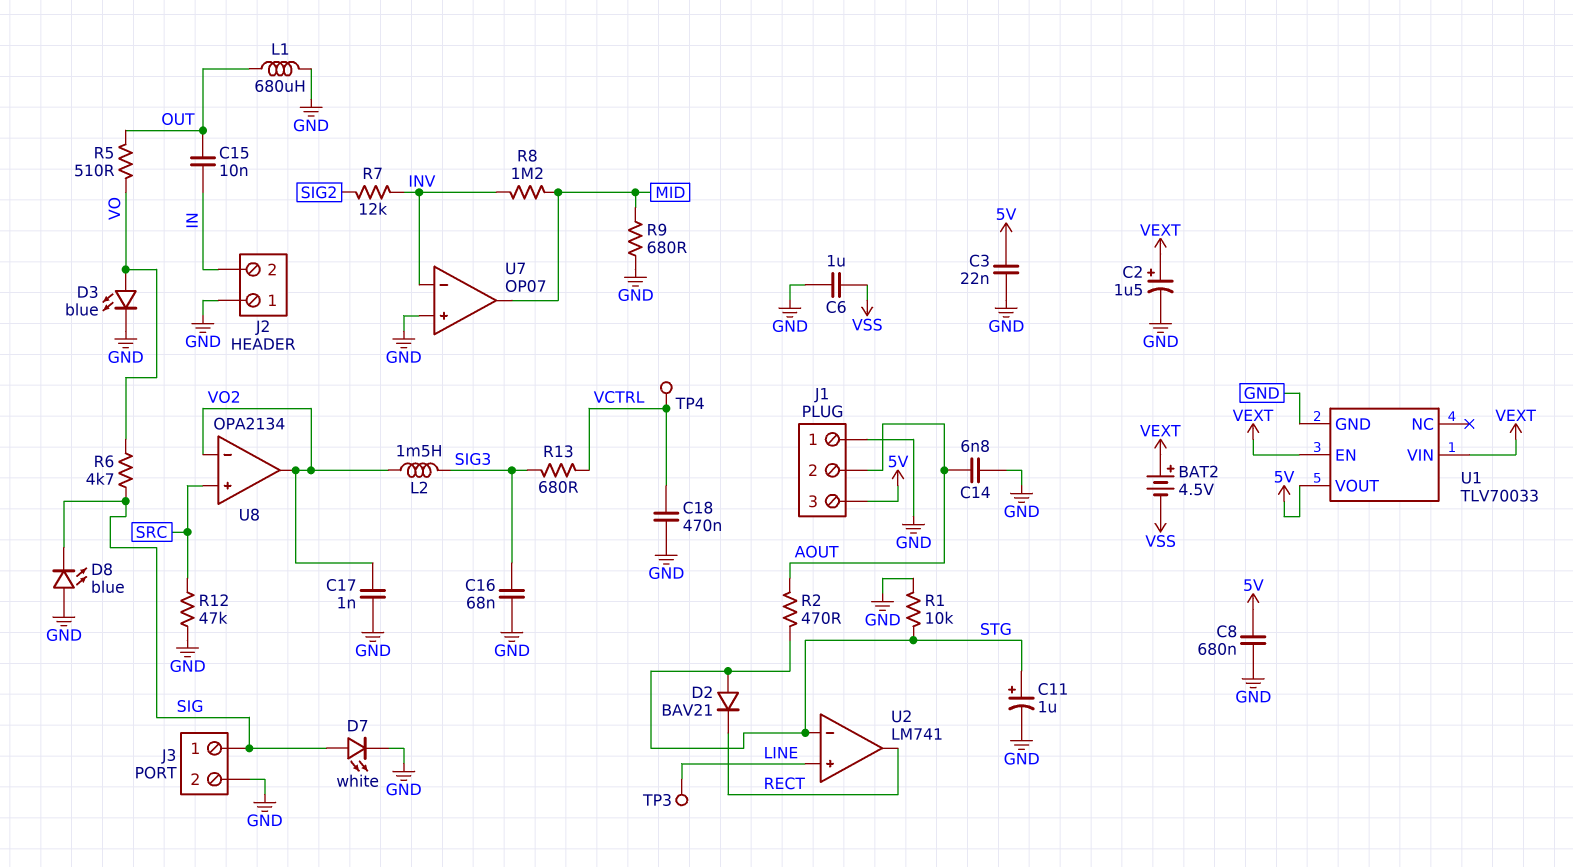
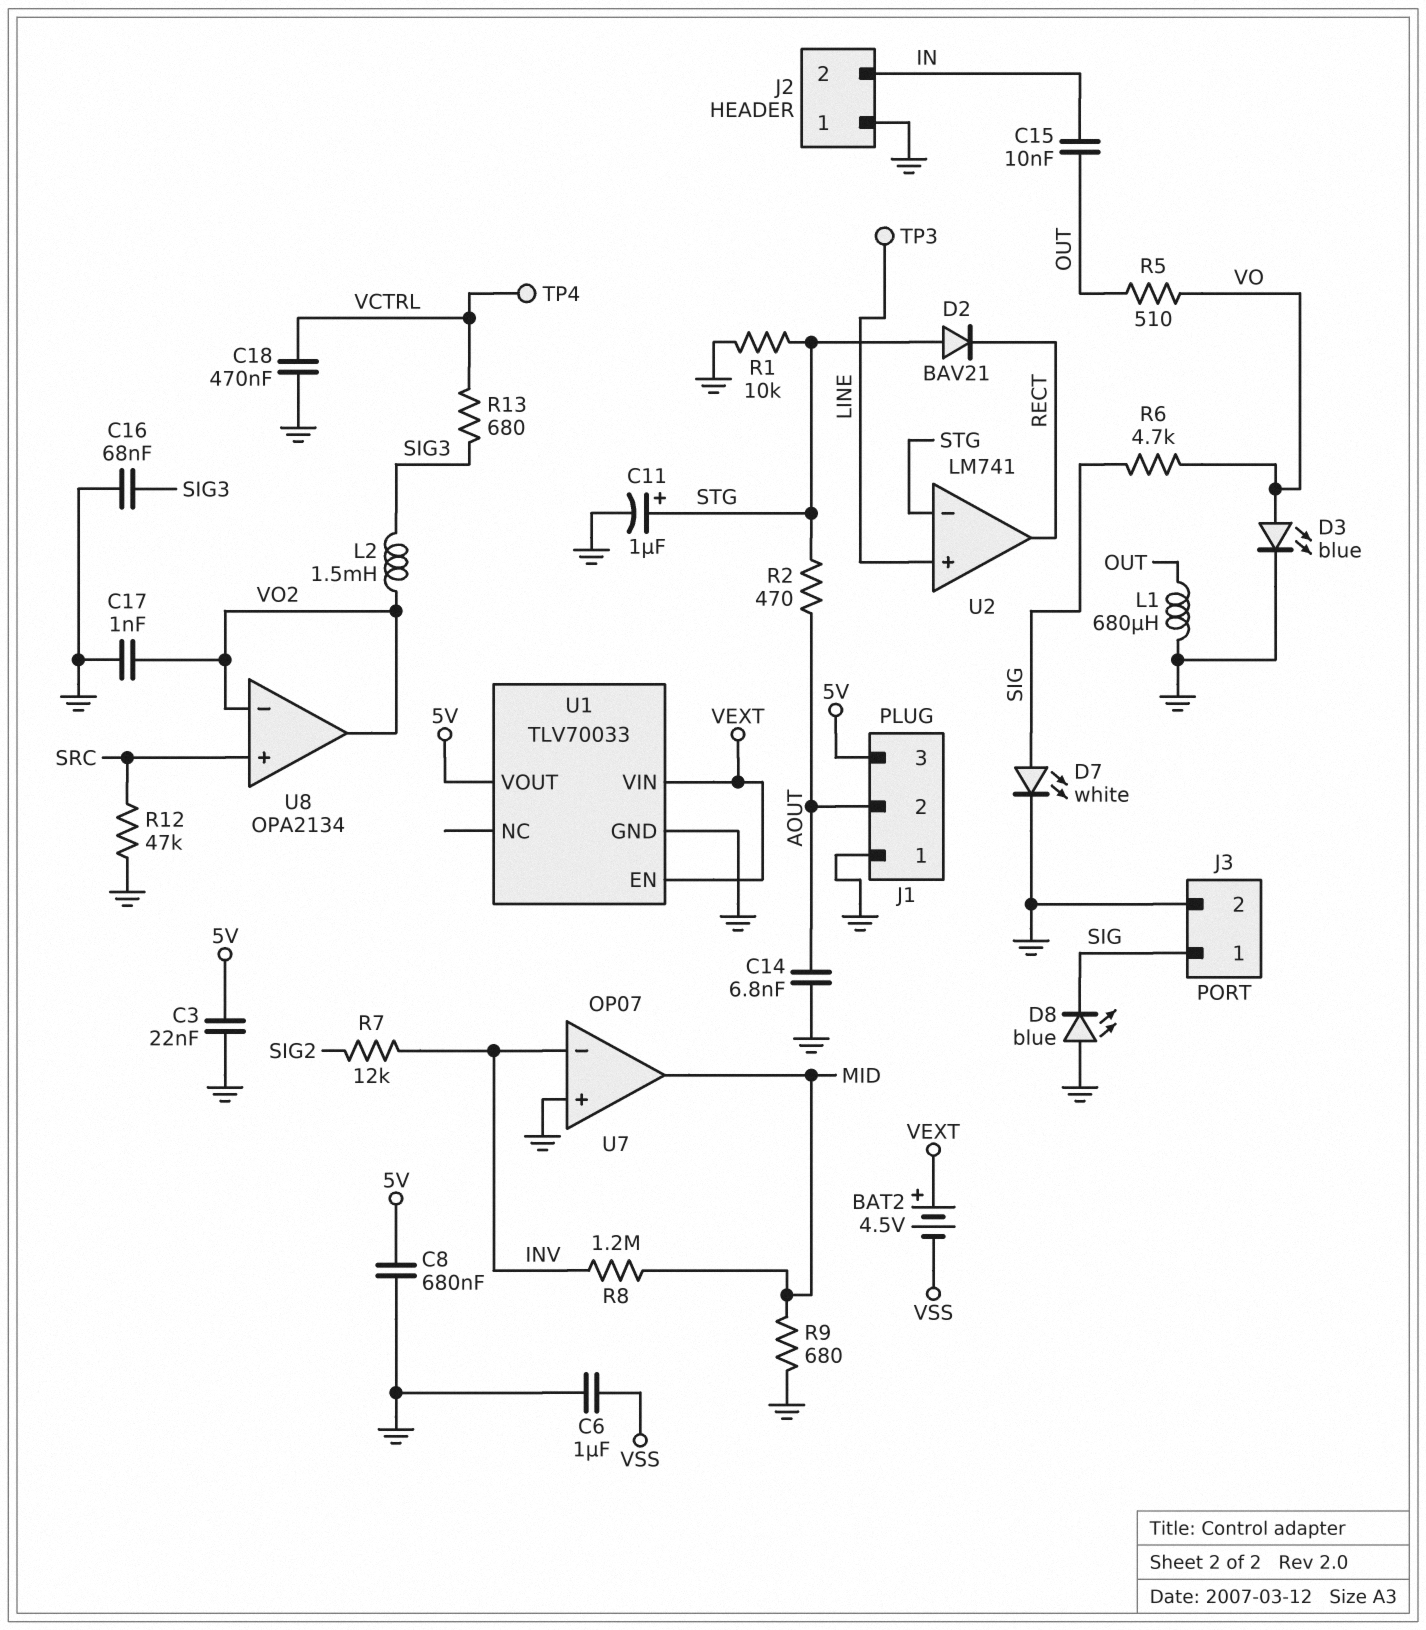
C2: 1.5uF (plus VEXT, minus GND) -> none

